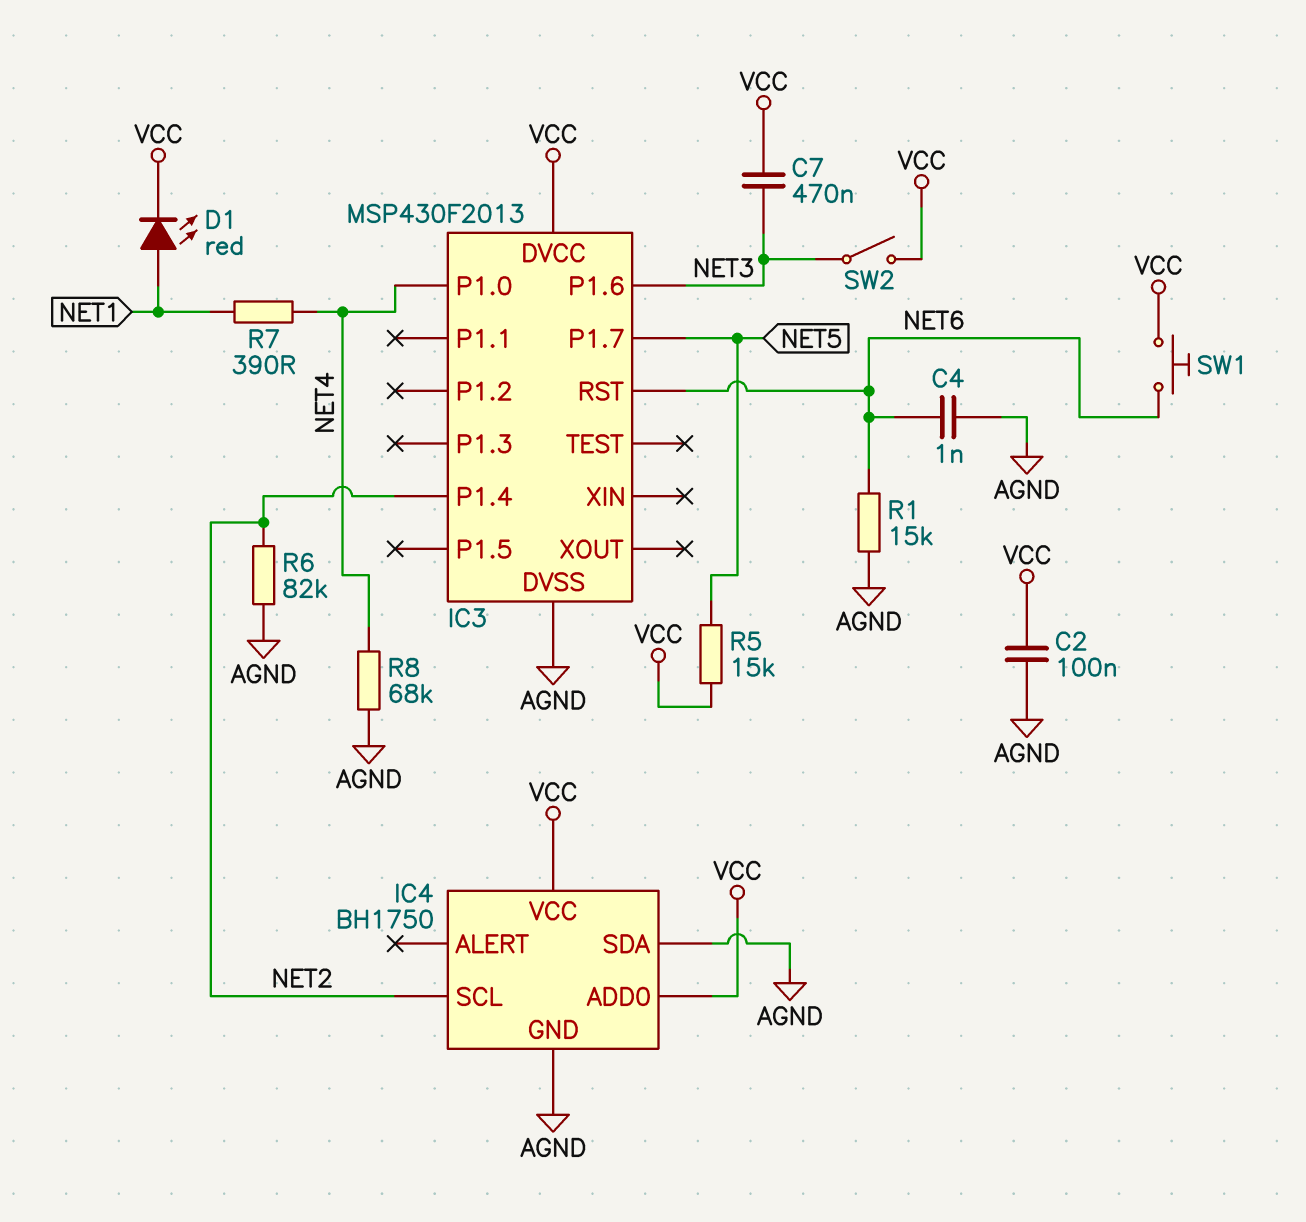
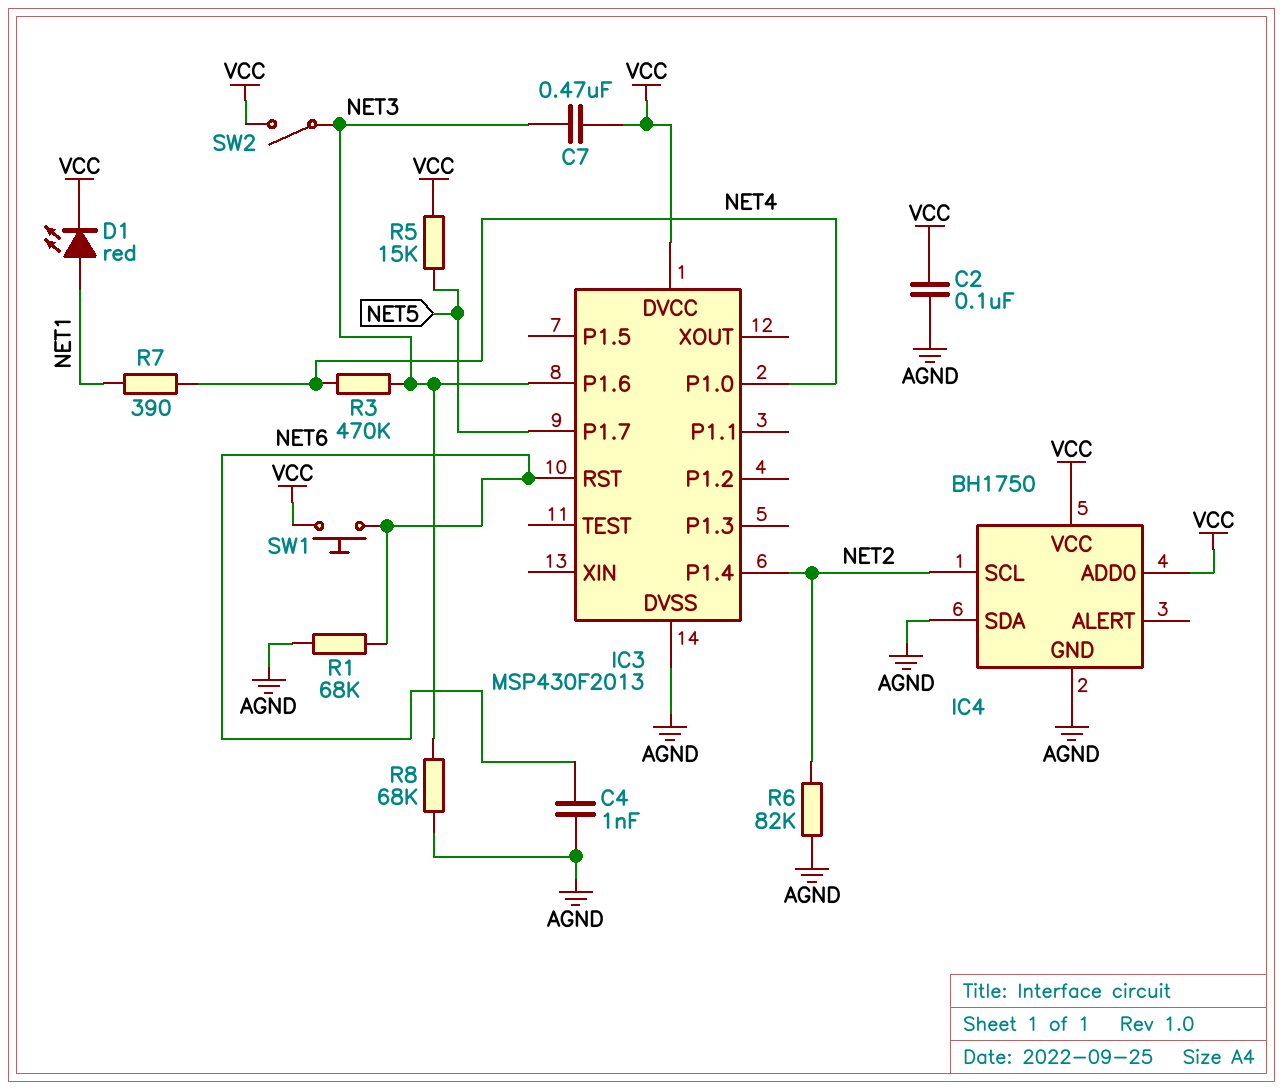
R1: 15k (AGND, NET6) -> 68k (AGND, NET6)
R3: none -> 470k (NET3, NET4)
R8: 68k (AGND, NET4) -> 68k (AGND, NET3)

